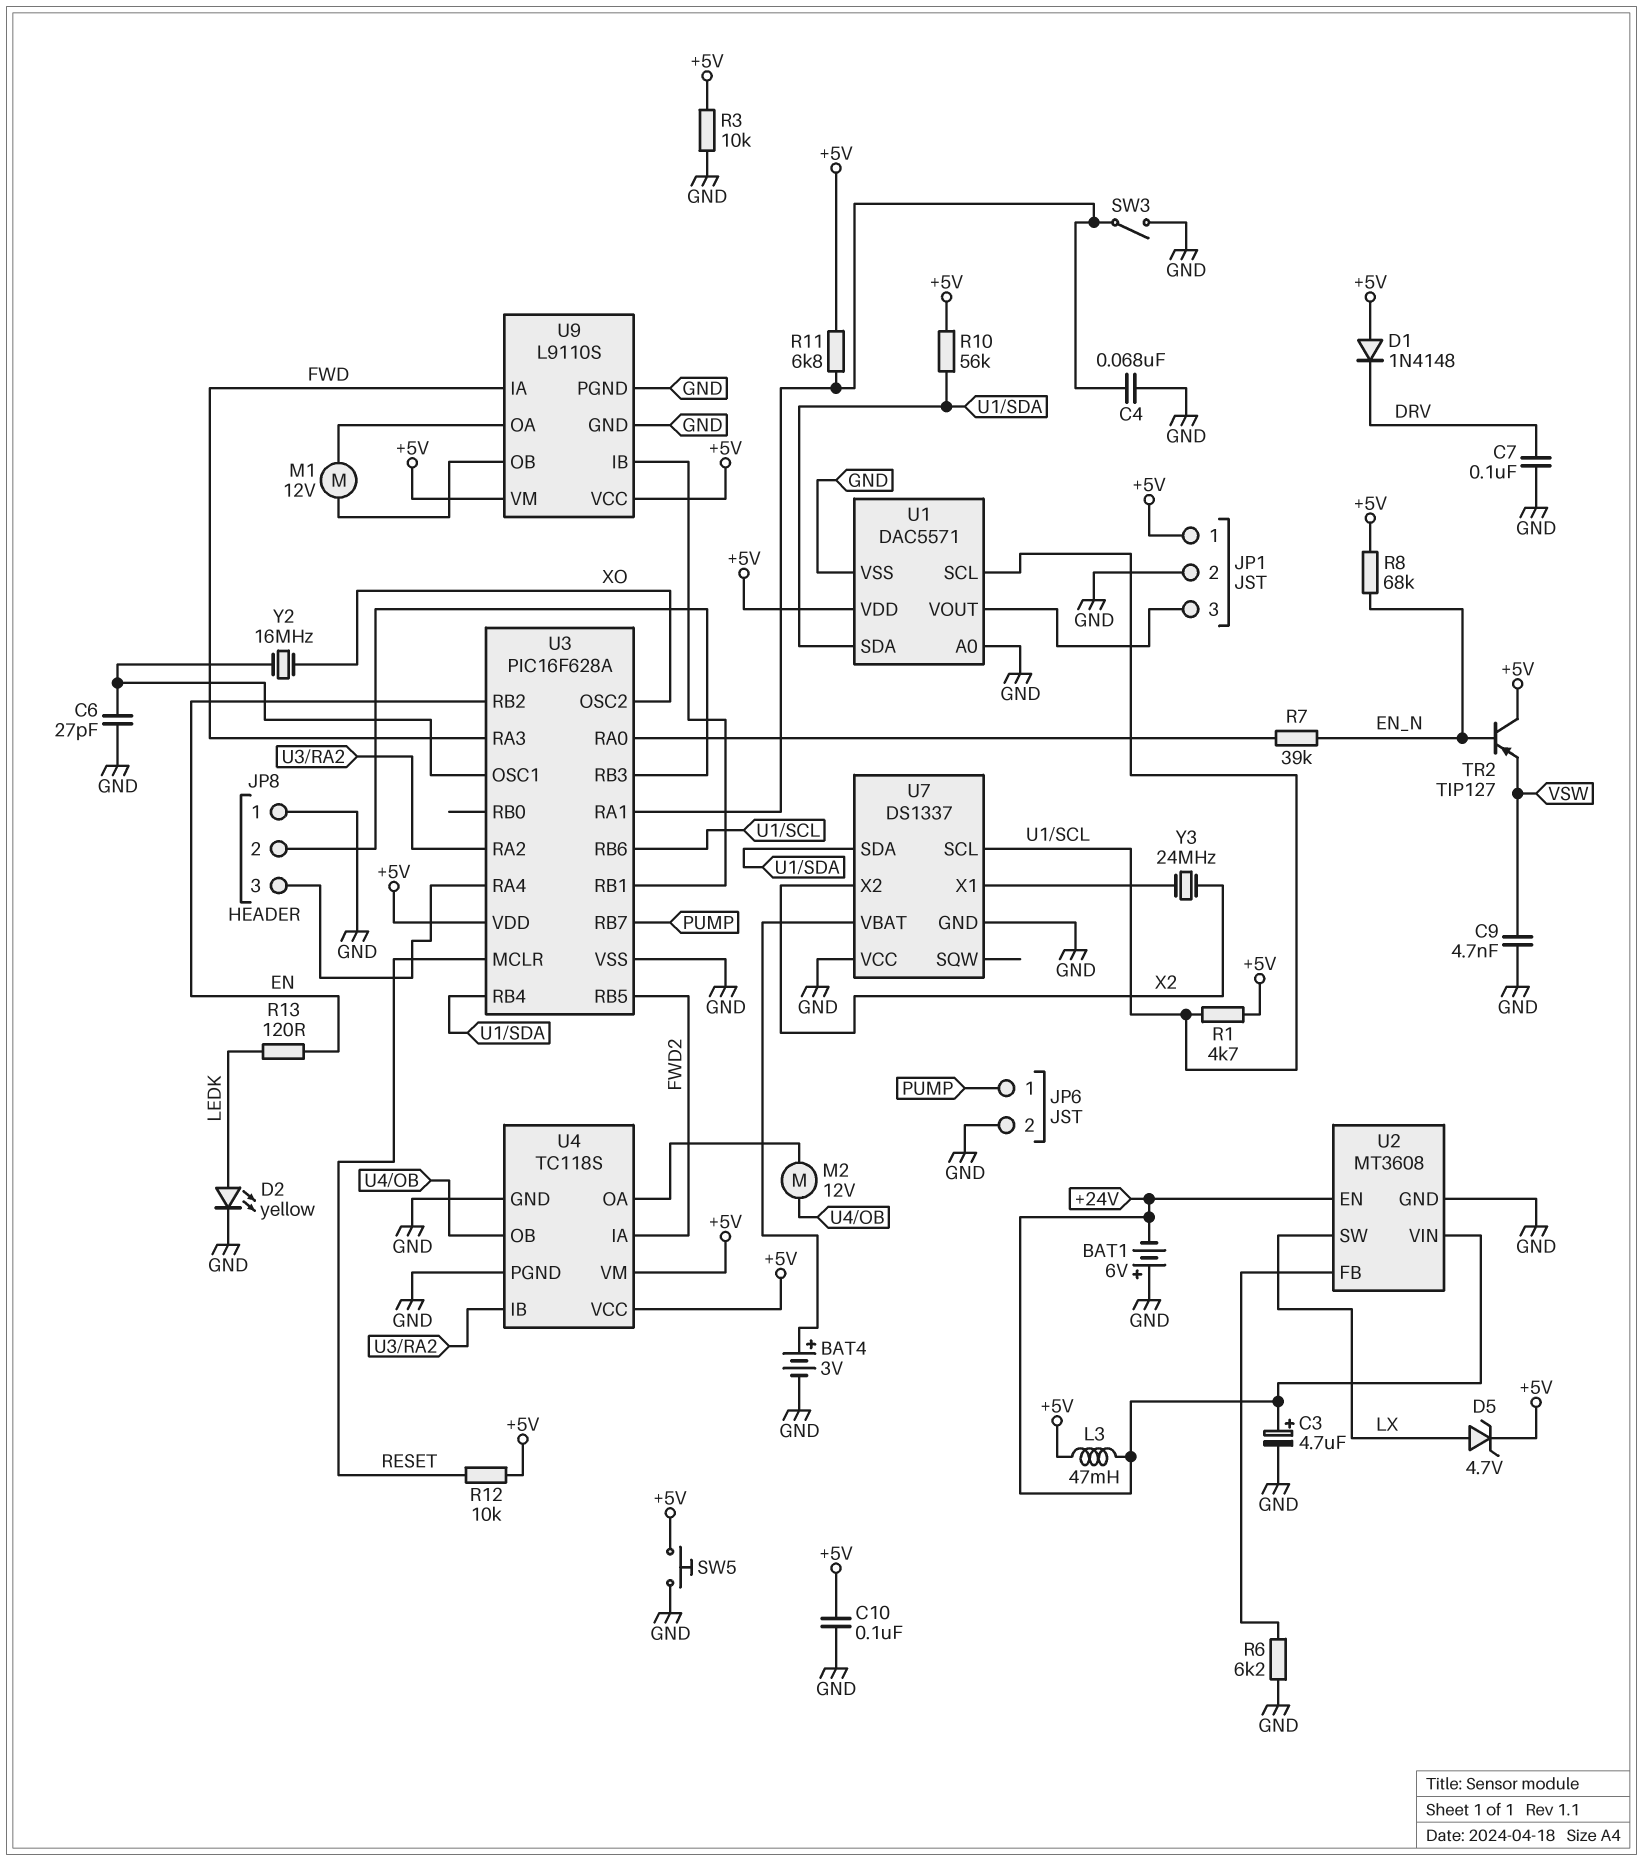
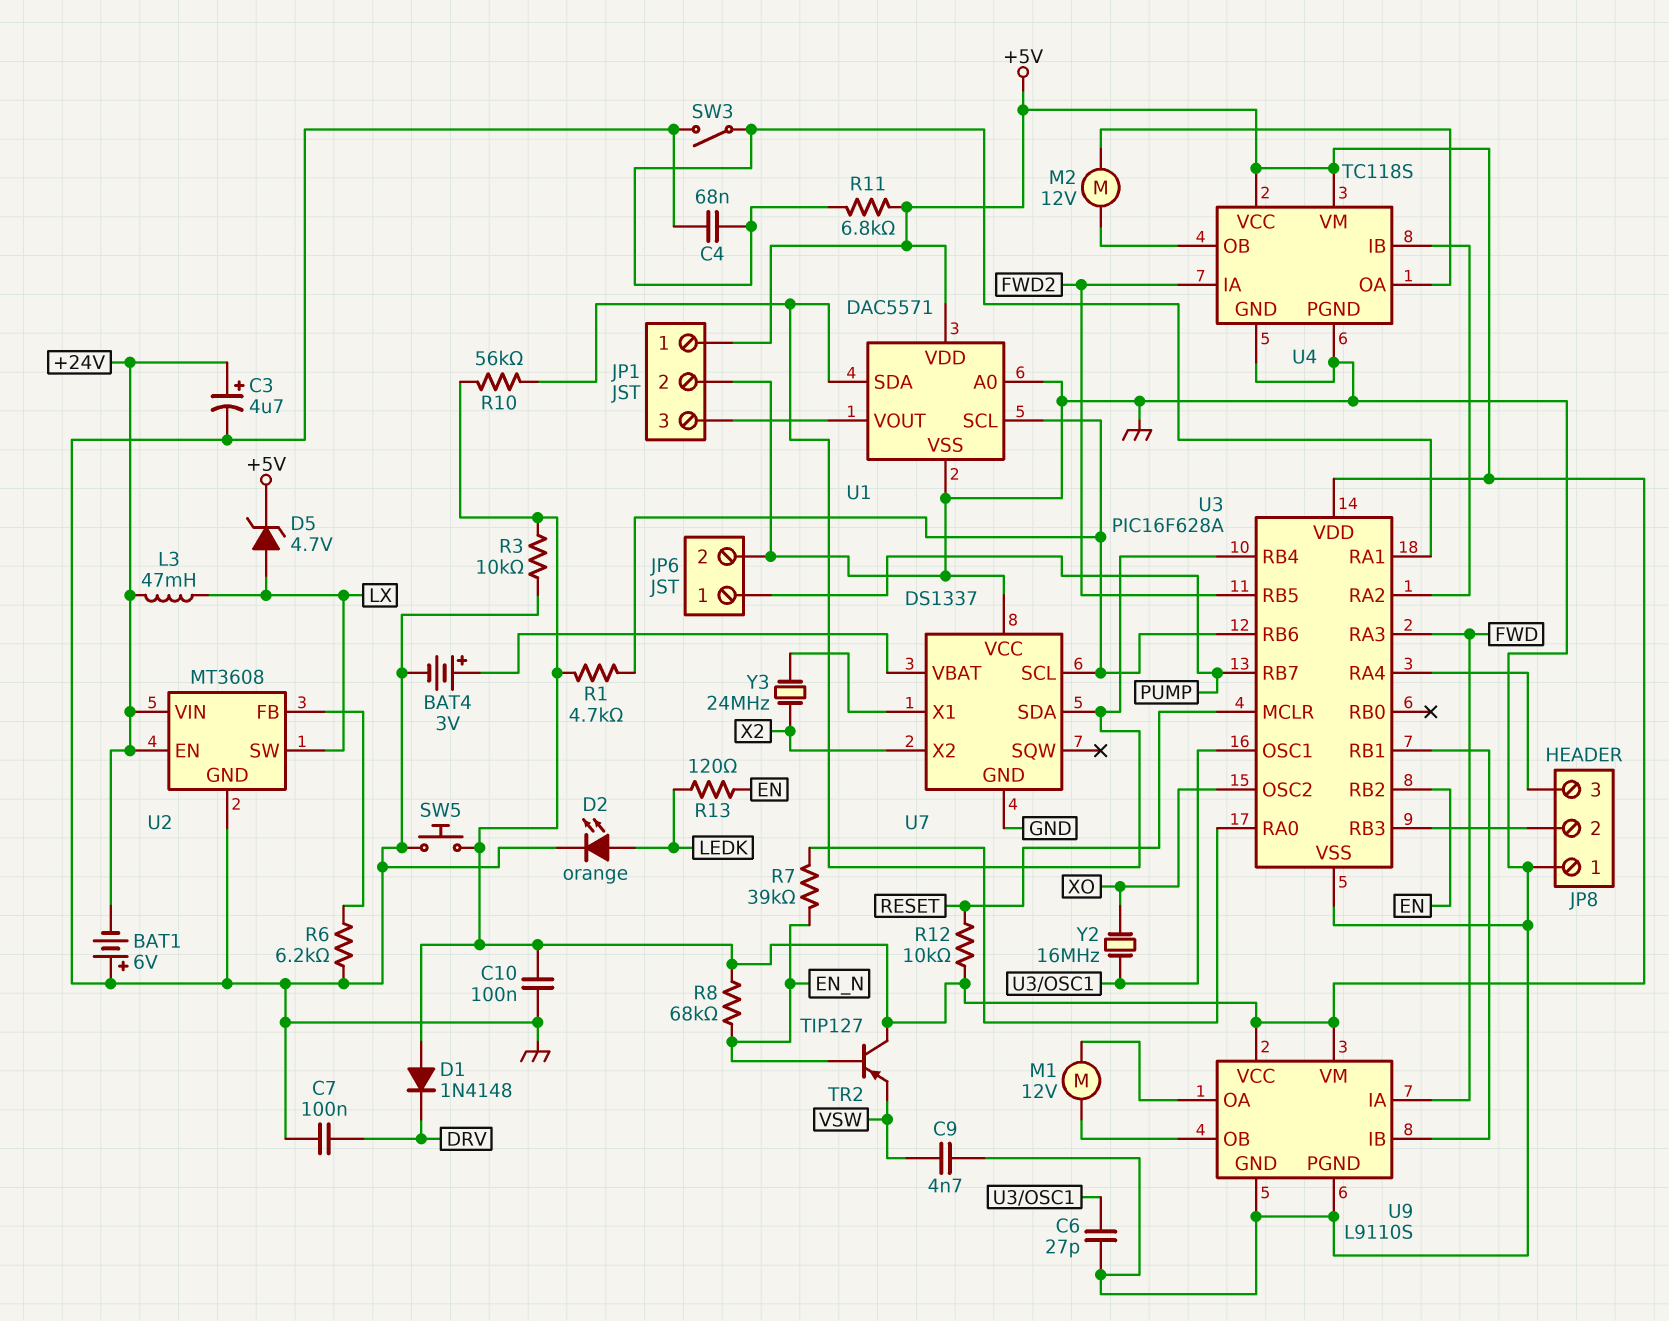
D2: LED yellow (A LEDK, K GND) -> LED orange (A LEDK, K GND)
L3: 47mH (+5V, +24V) -> 47mH (+24V, LX)

